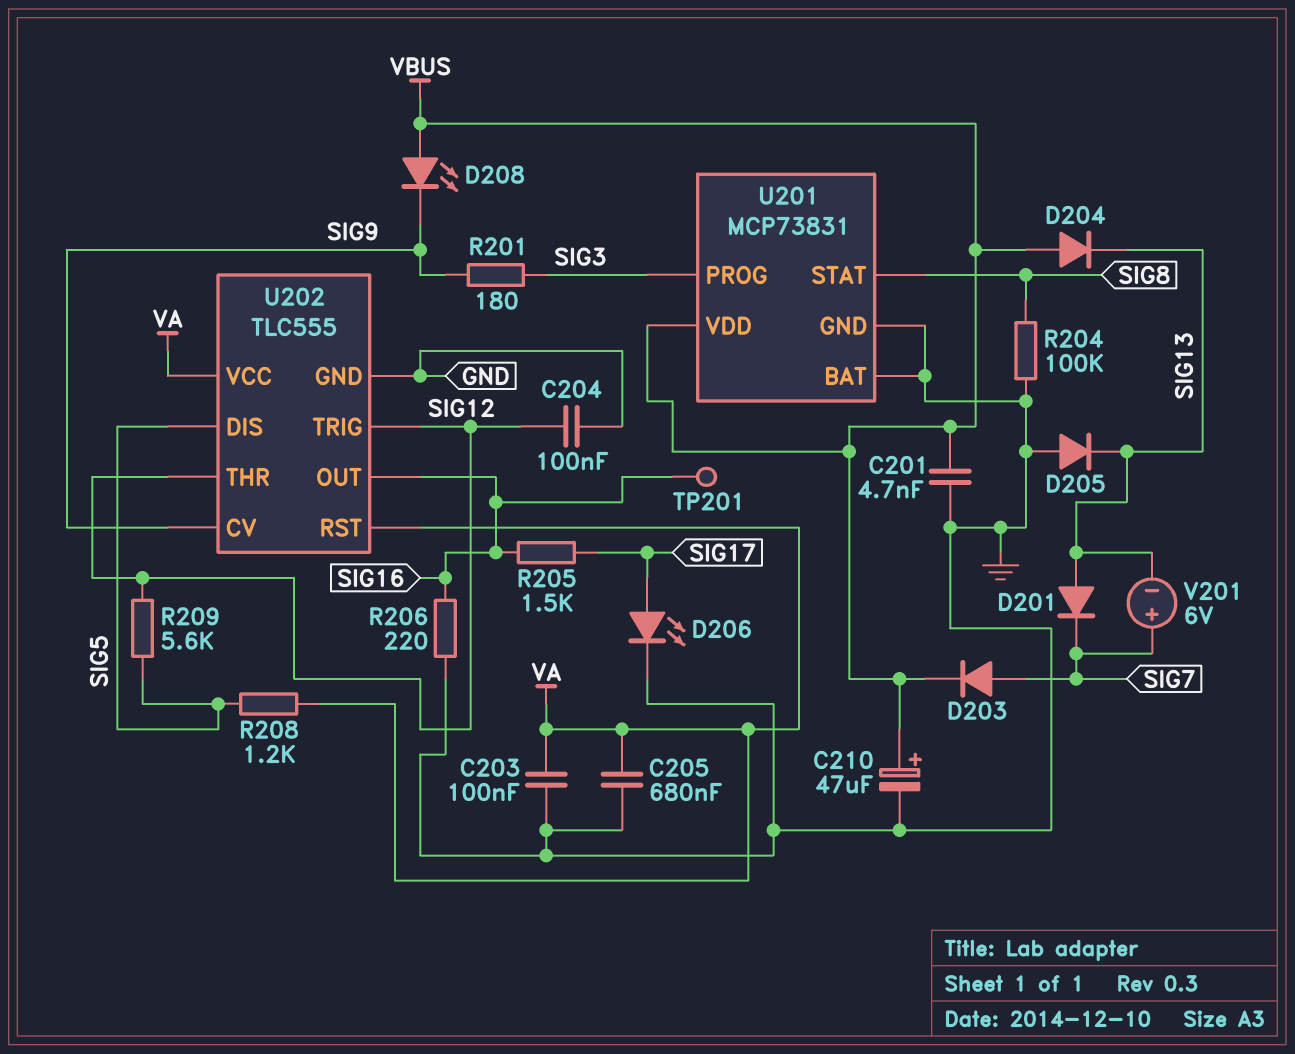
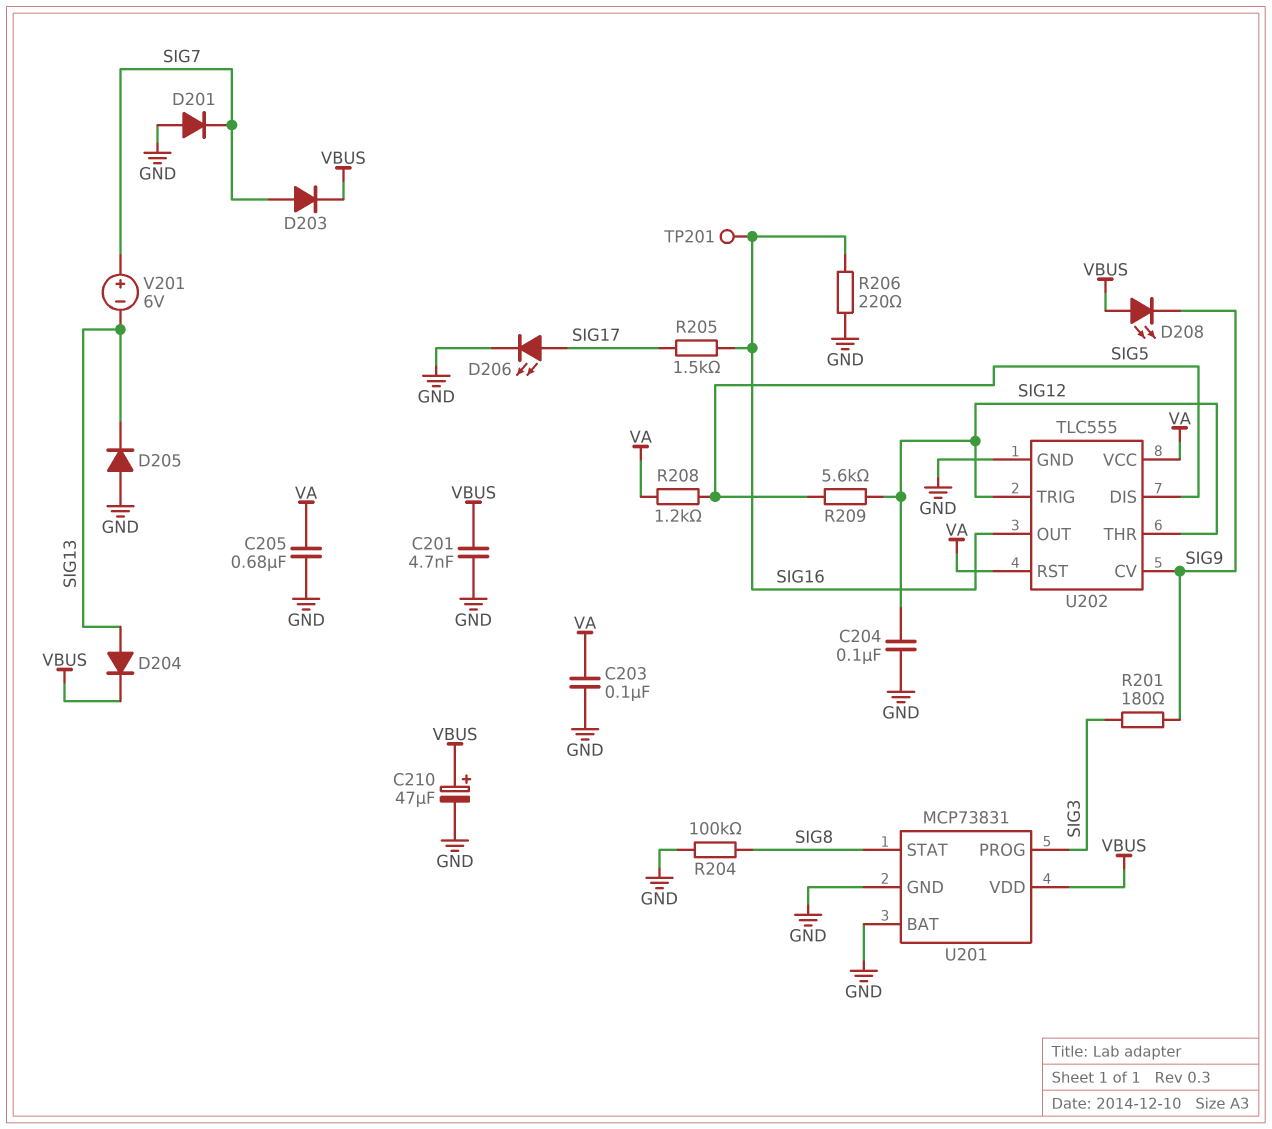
D201: diode (A SIG13, K SIG7) -> diode (A GND, K SIG7)
D204: diode (A VBUS, K SIG13) -> diode (A SIG13, K VBUS)

